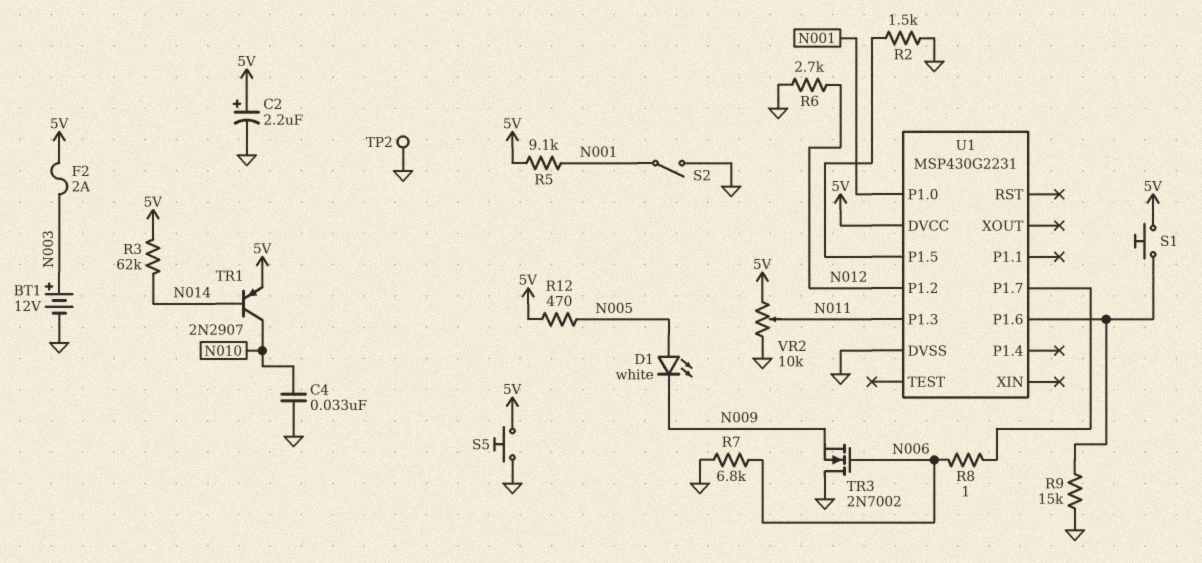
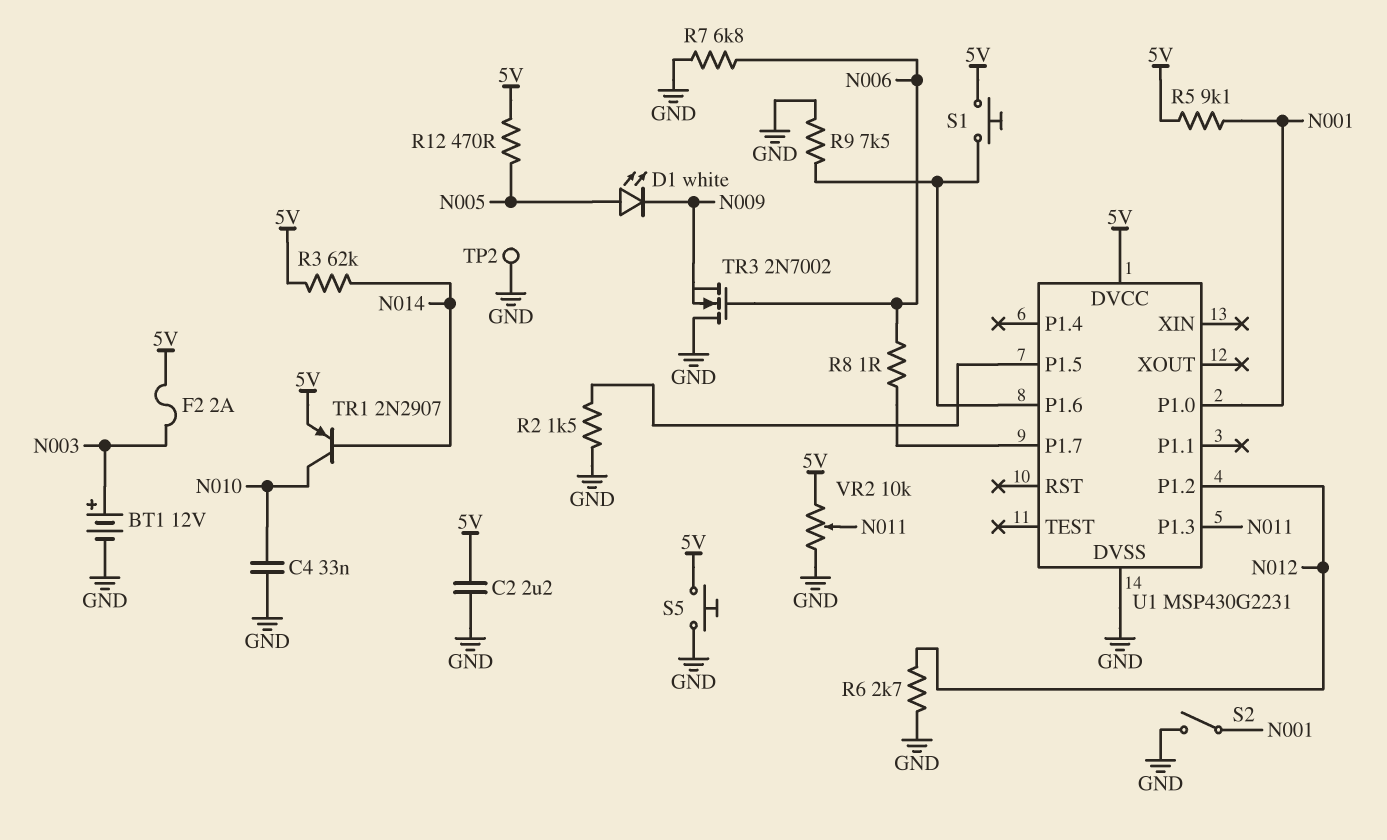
C2: 2.2uF (plus 5V, minus GND) -> 2.2uF (5V, GND)
R9: 15k (GND, U1/P1.6) -> 7.5k (GND, U1/P1.6)

